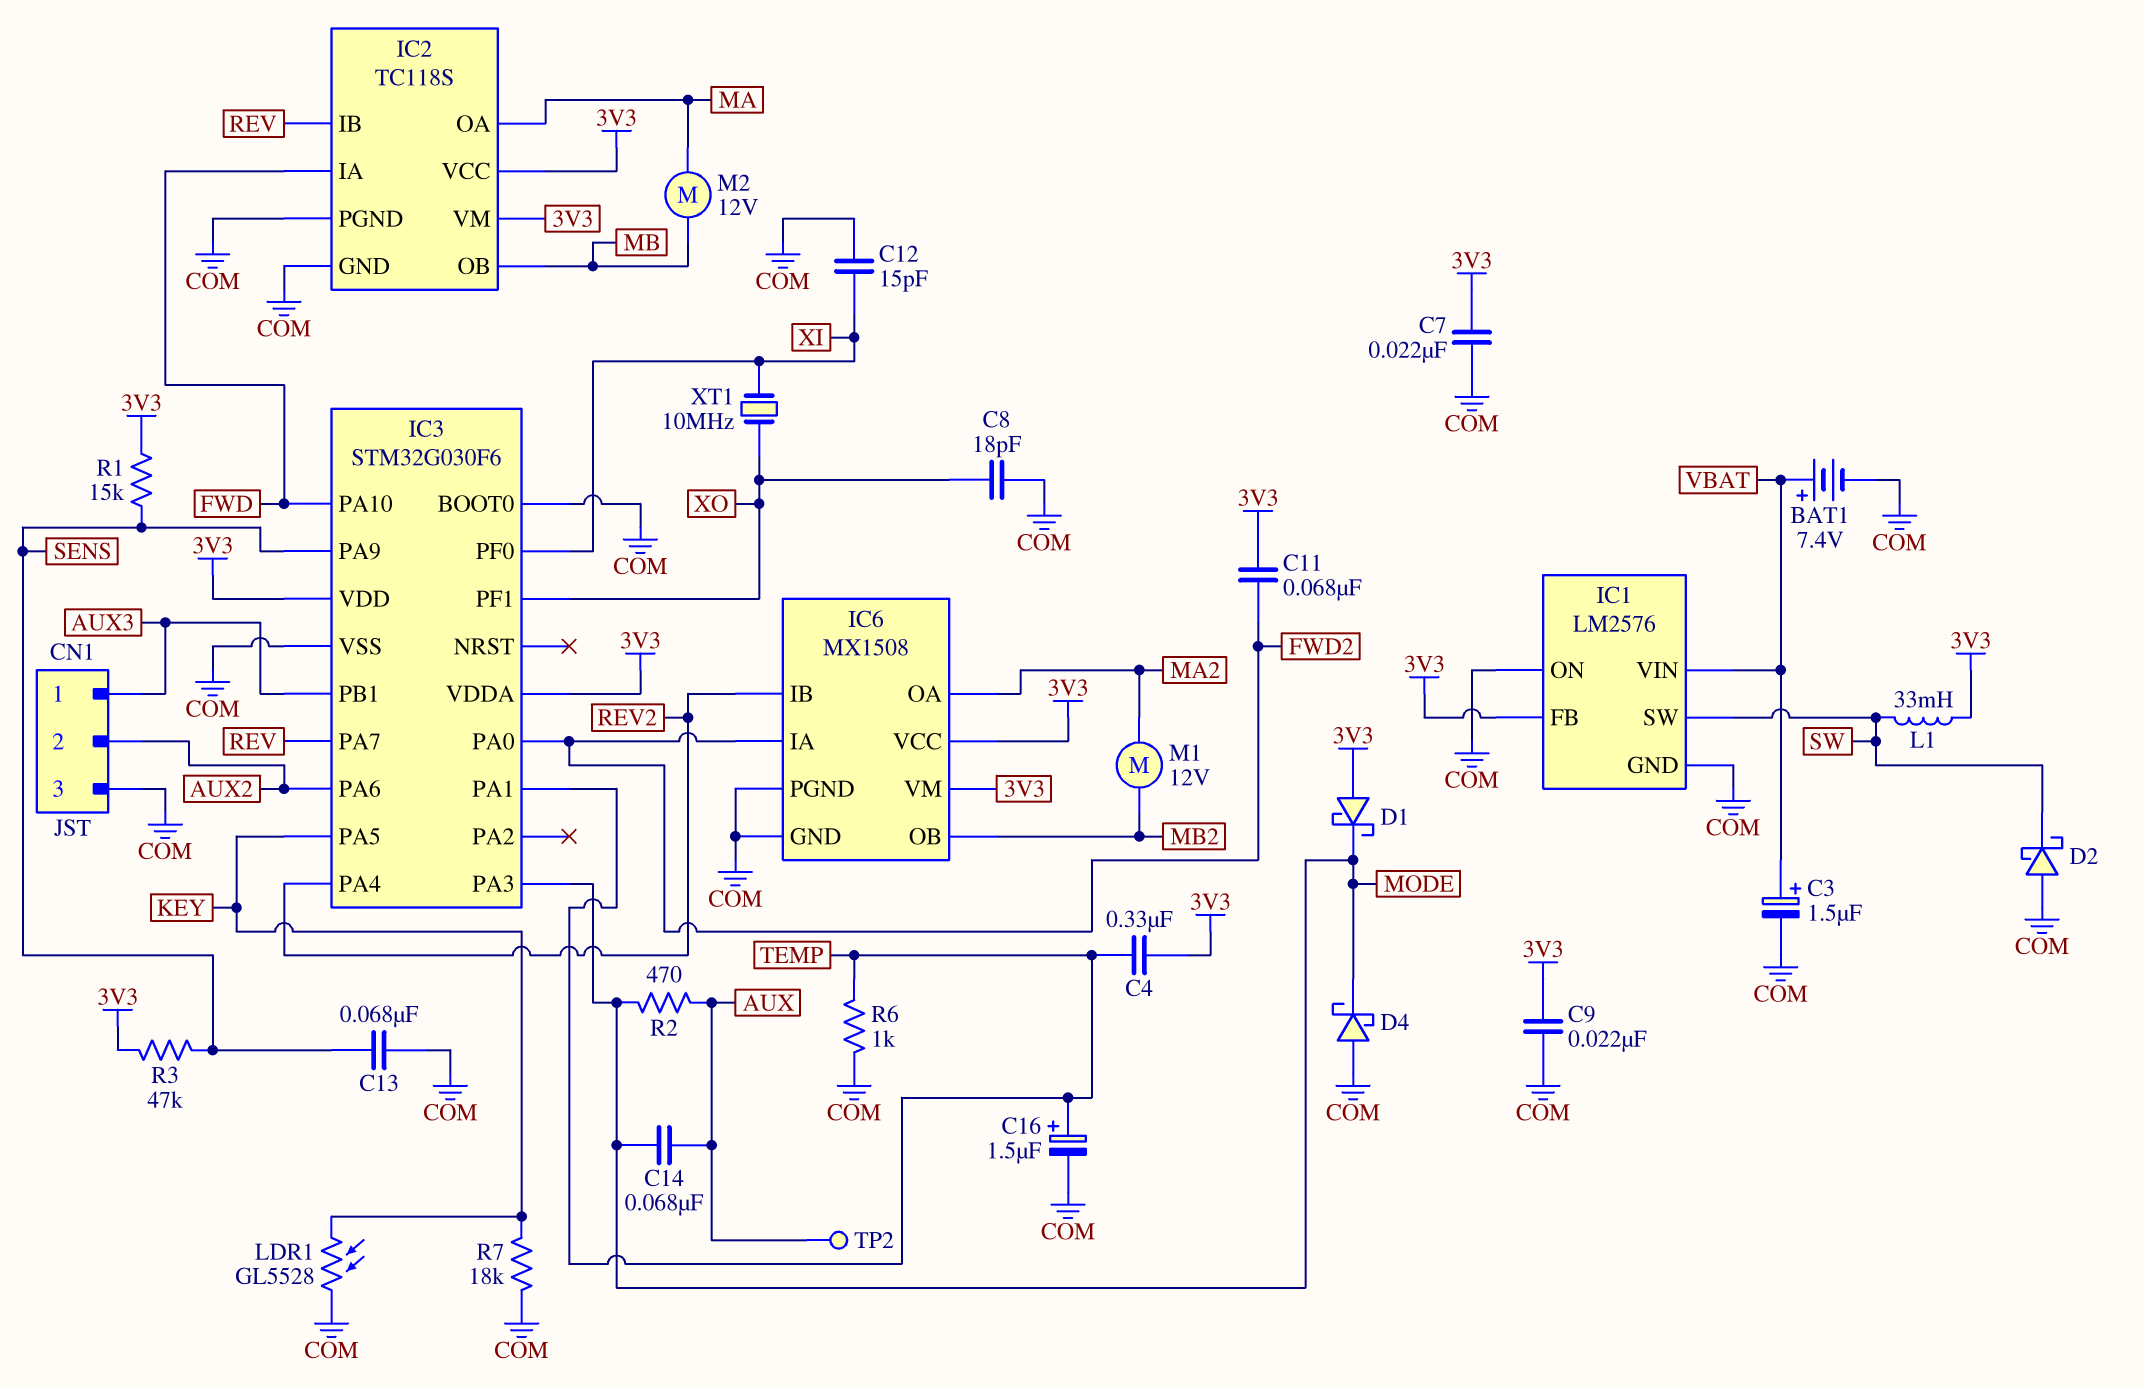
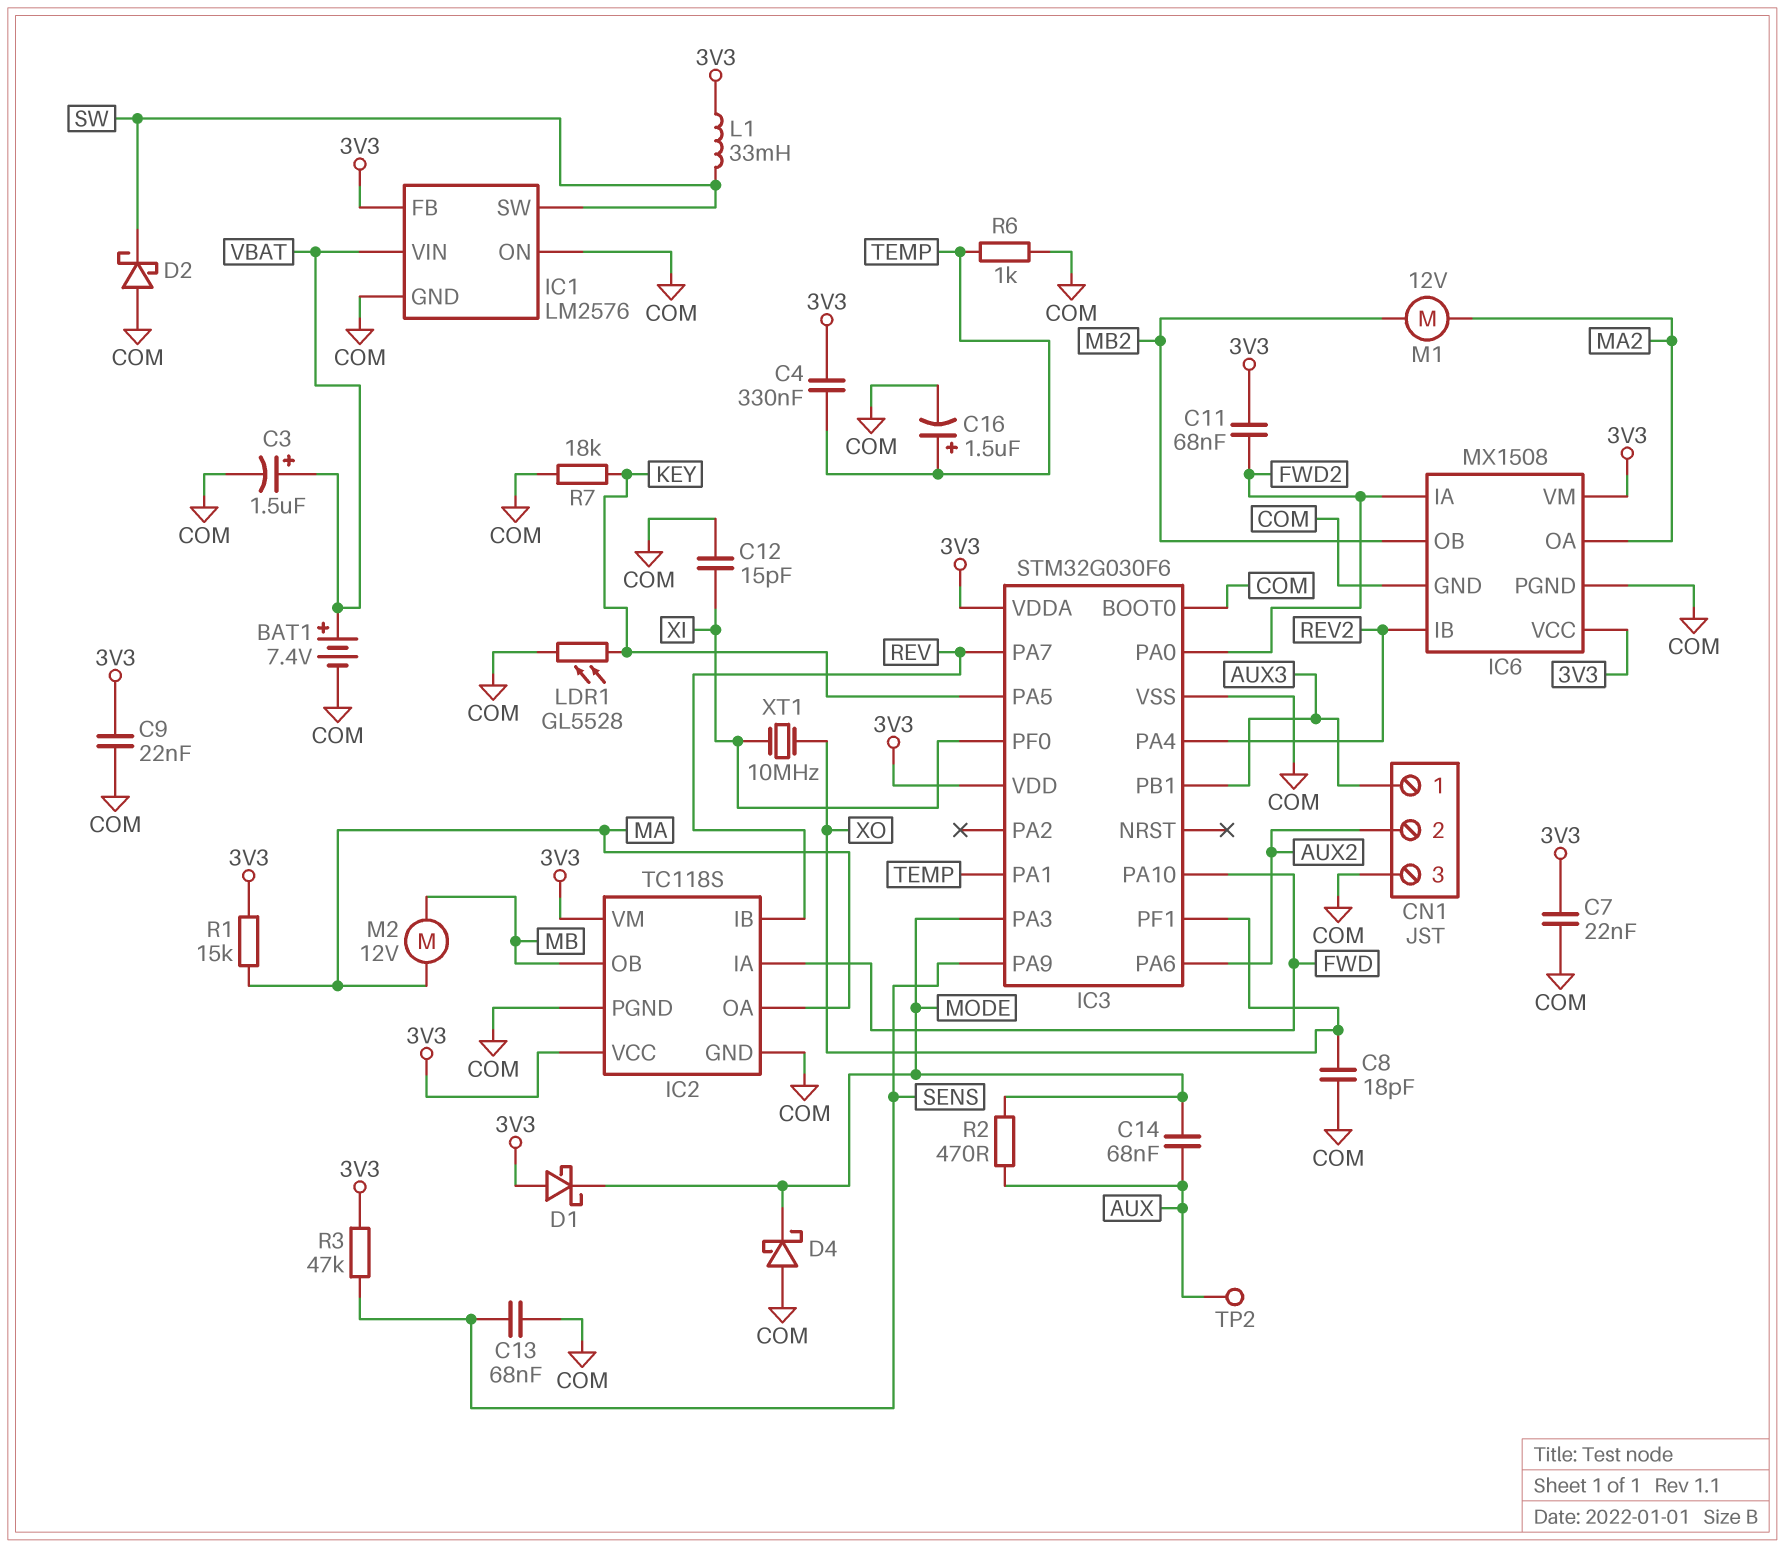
R1: 15k (3V3, SENS) -> 15k (3V3, MA)

